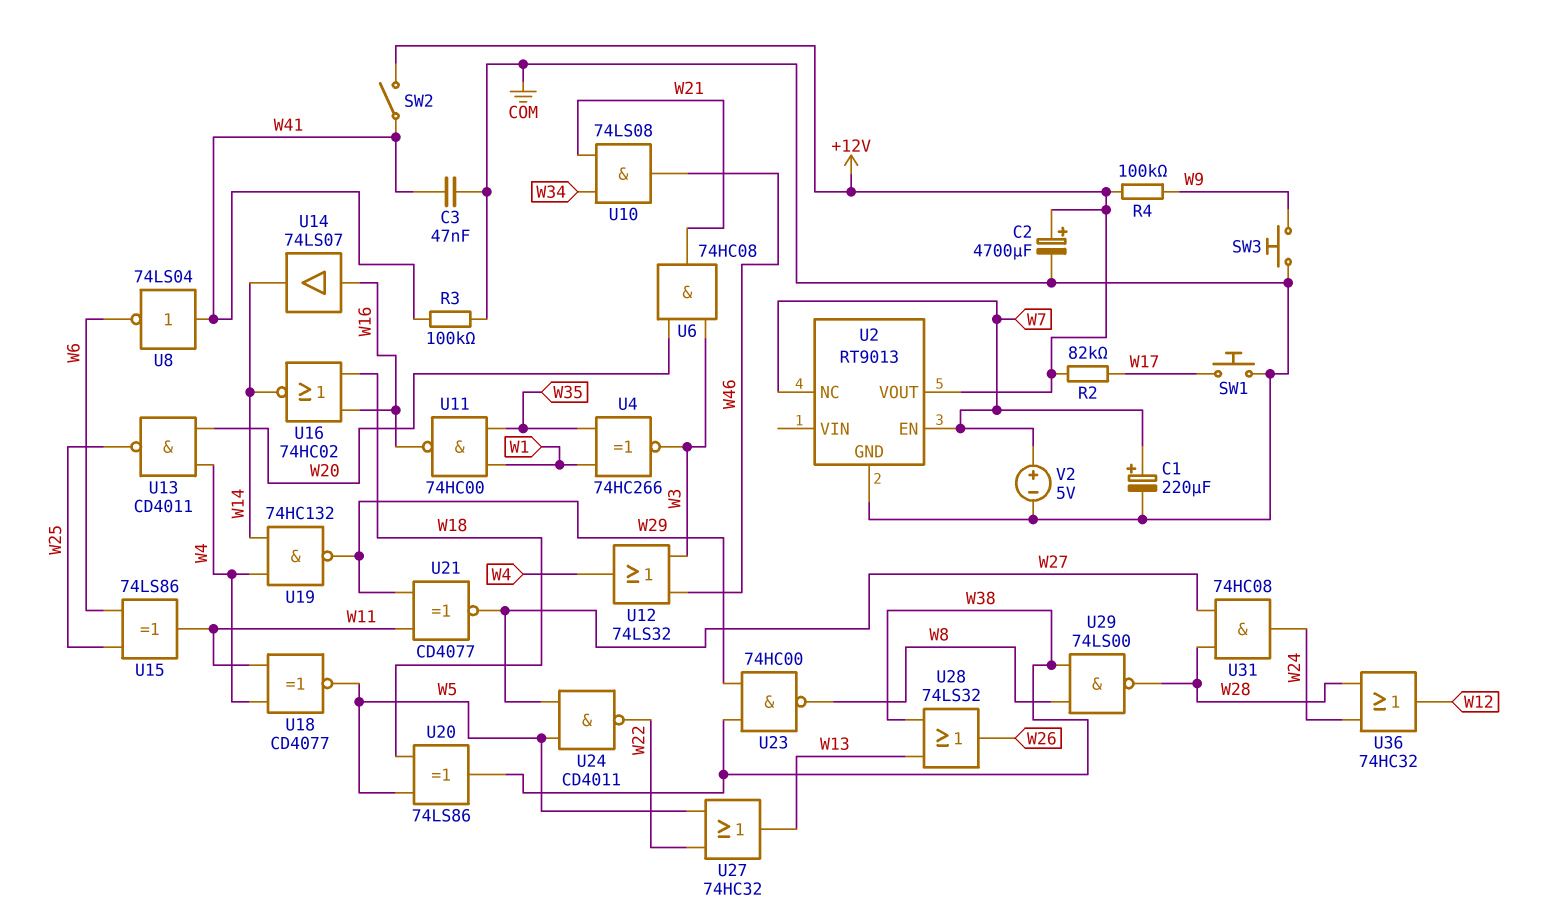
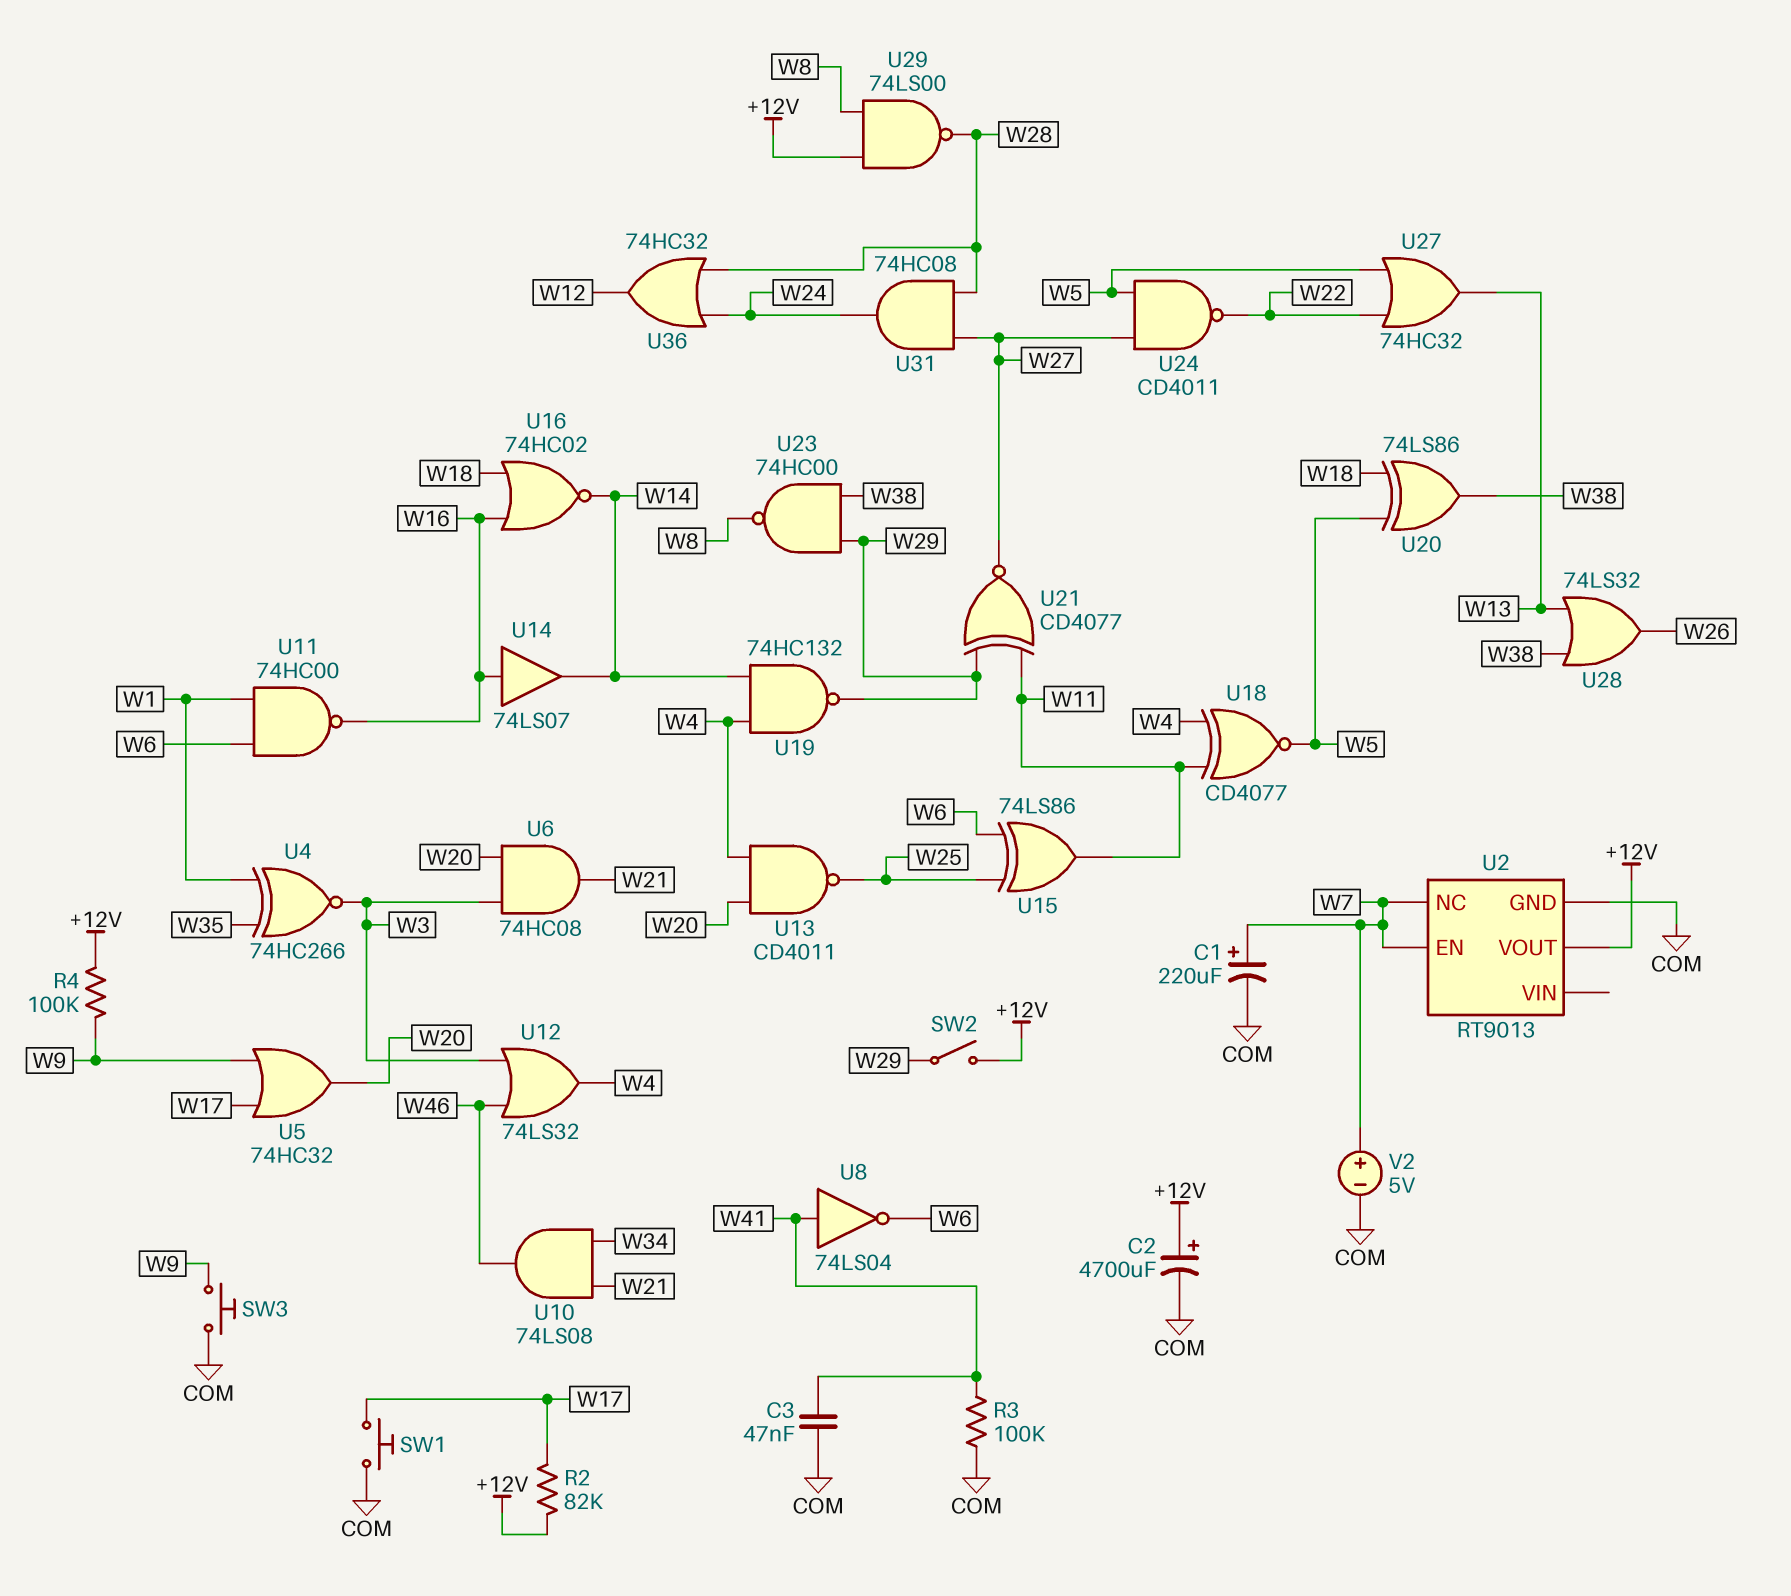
SW2: switch (+12V, W41) -> switch (+12V, W29)
U5: none -> OR 74HC32 (in W9, in W17, out W20)
U11: NAND 74HC00 (in W1, in W35, out W16) -> NAND 74HC00 (in W1, in W6, out W16)
U29: NAND 74LS00 (in W8, in W38, out W28) -> NAND 74LS00 (in +12V, in W8, out W28)

